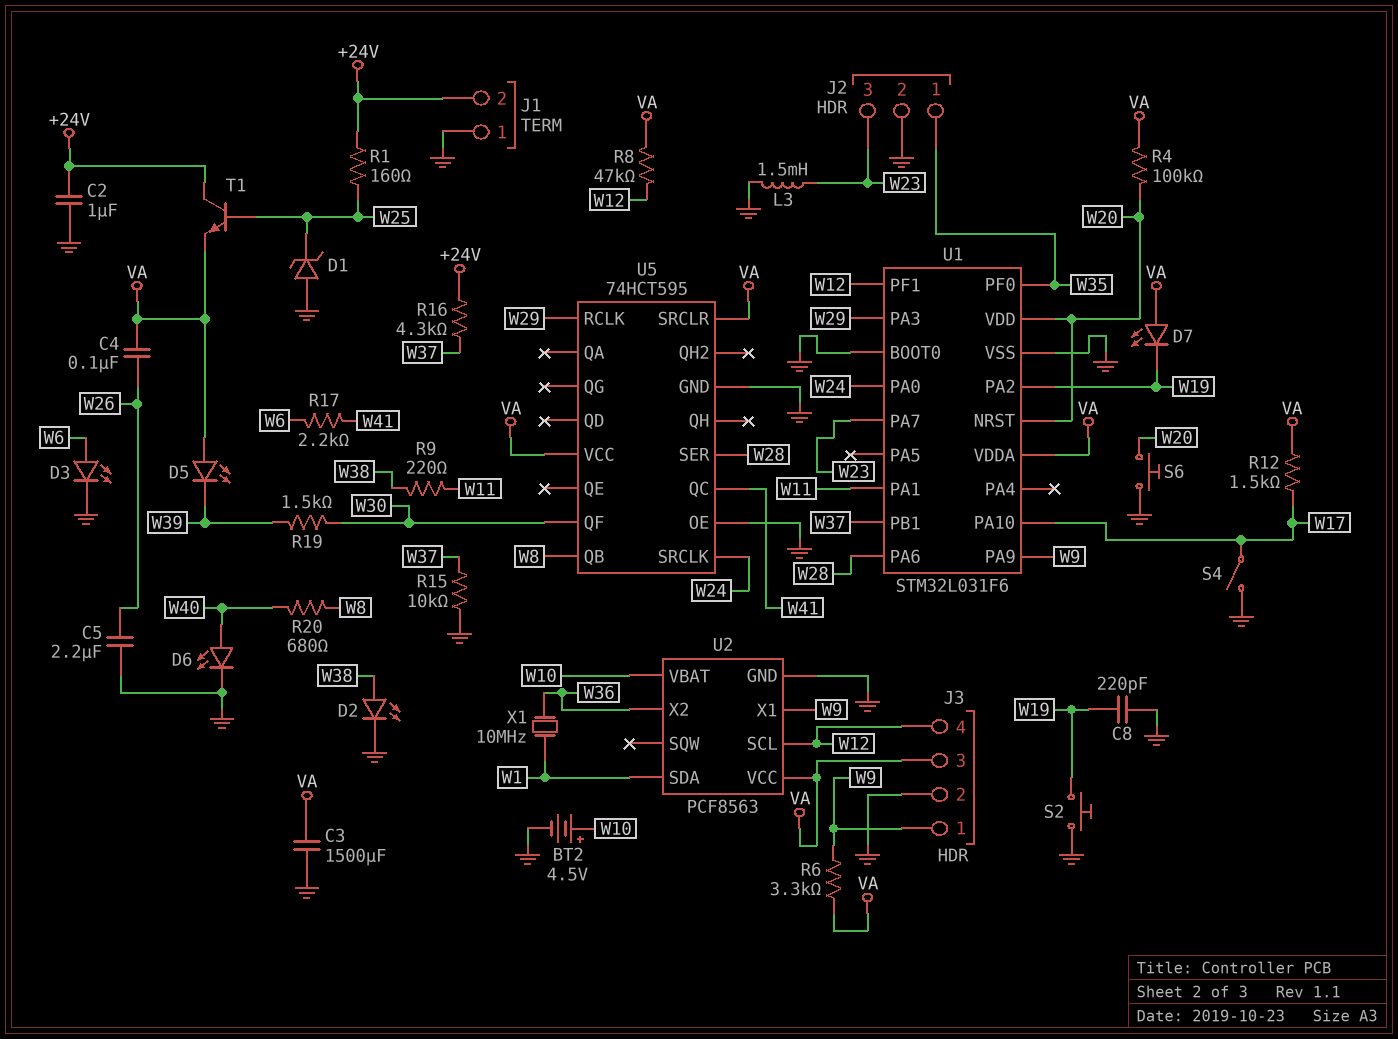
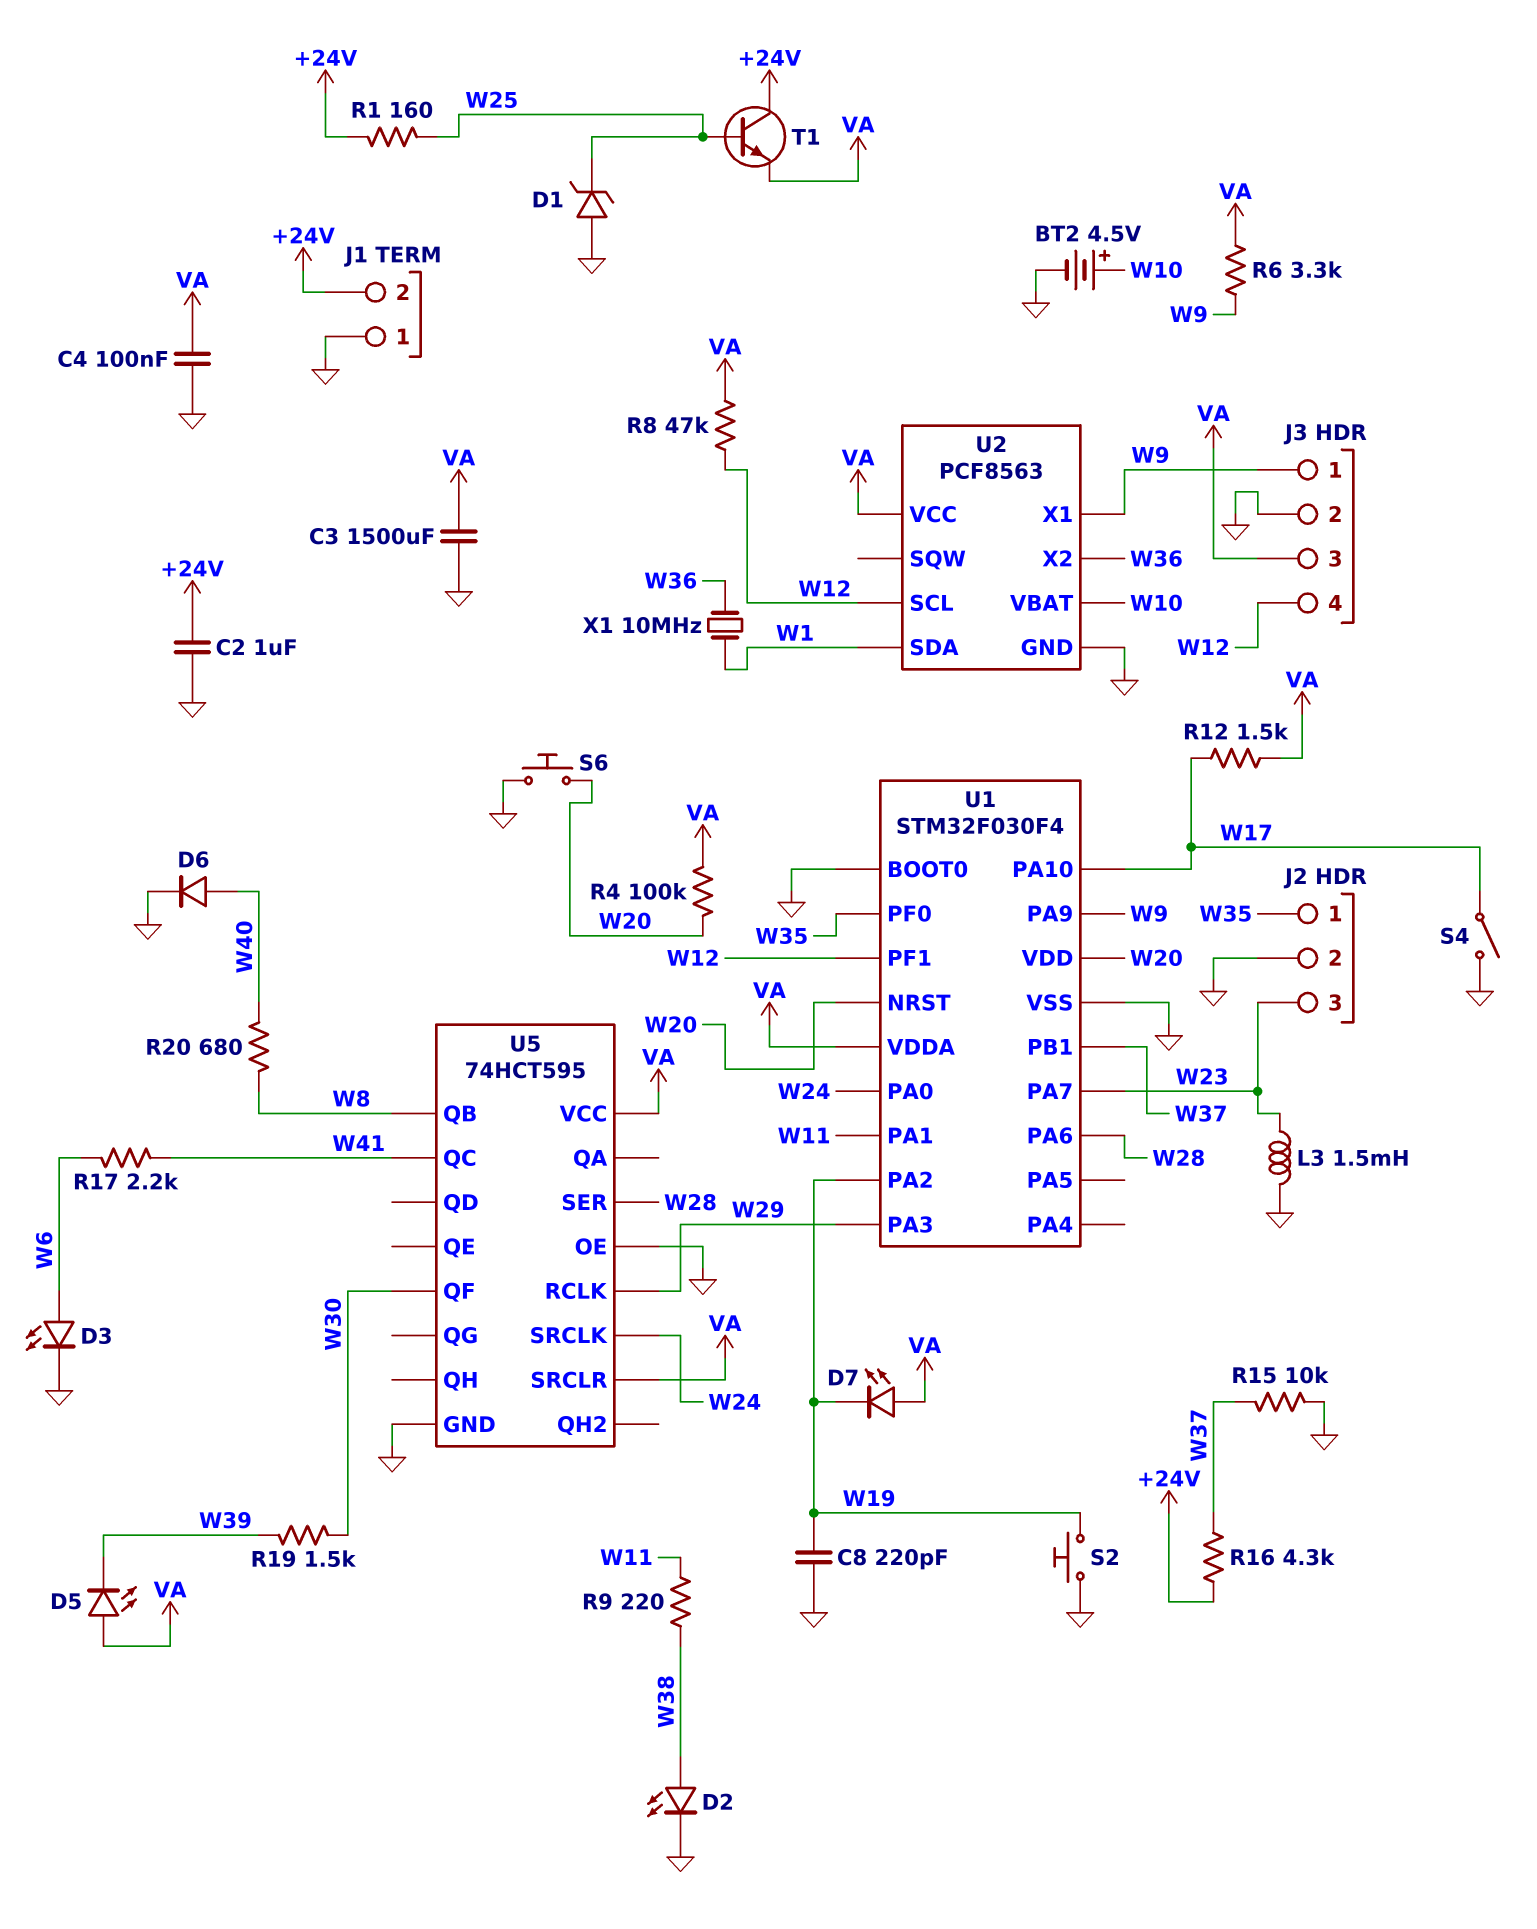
C4: 100nF (VA, W26) -> 100nF (GND, VA)
C5: 2.2uF (GND, W26) -> none
D6: LED (A W40, K GND) -> diode (A W40, K GND)
U1: STM32L031F6 -> STM32F030F4

